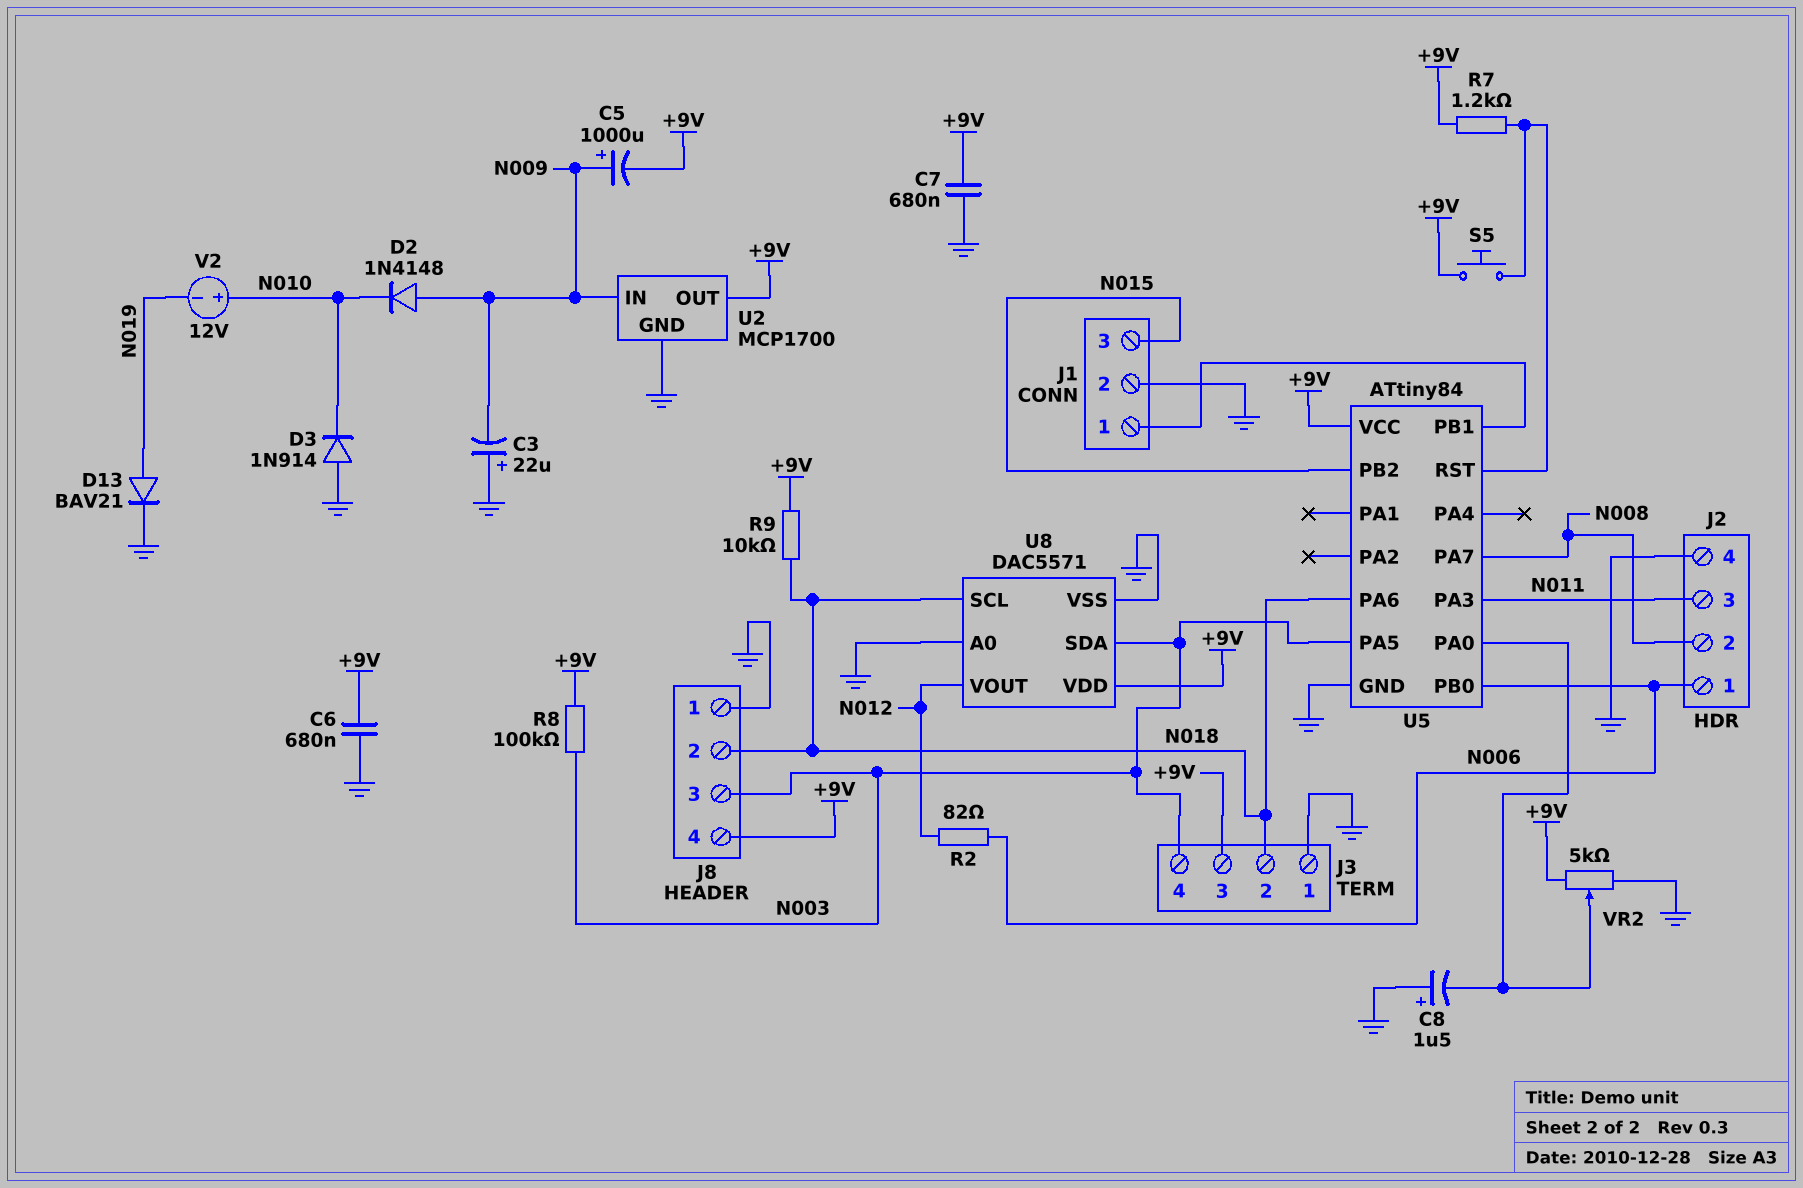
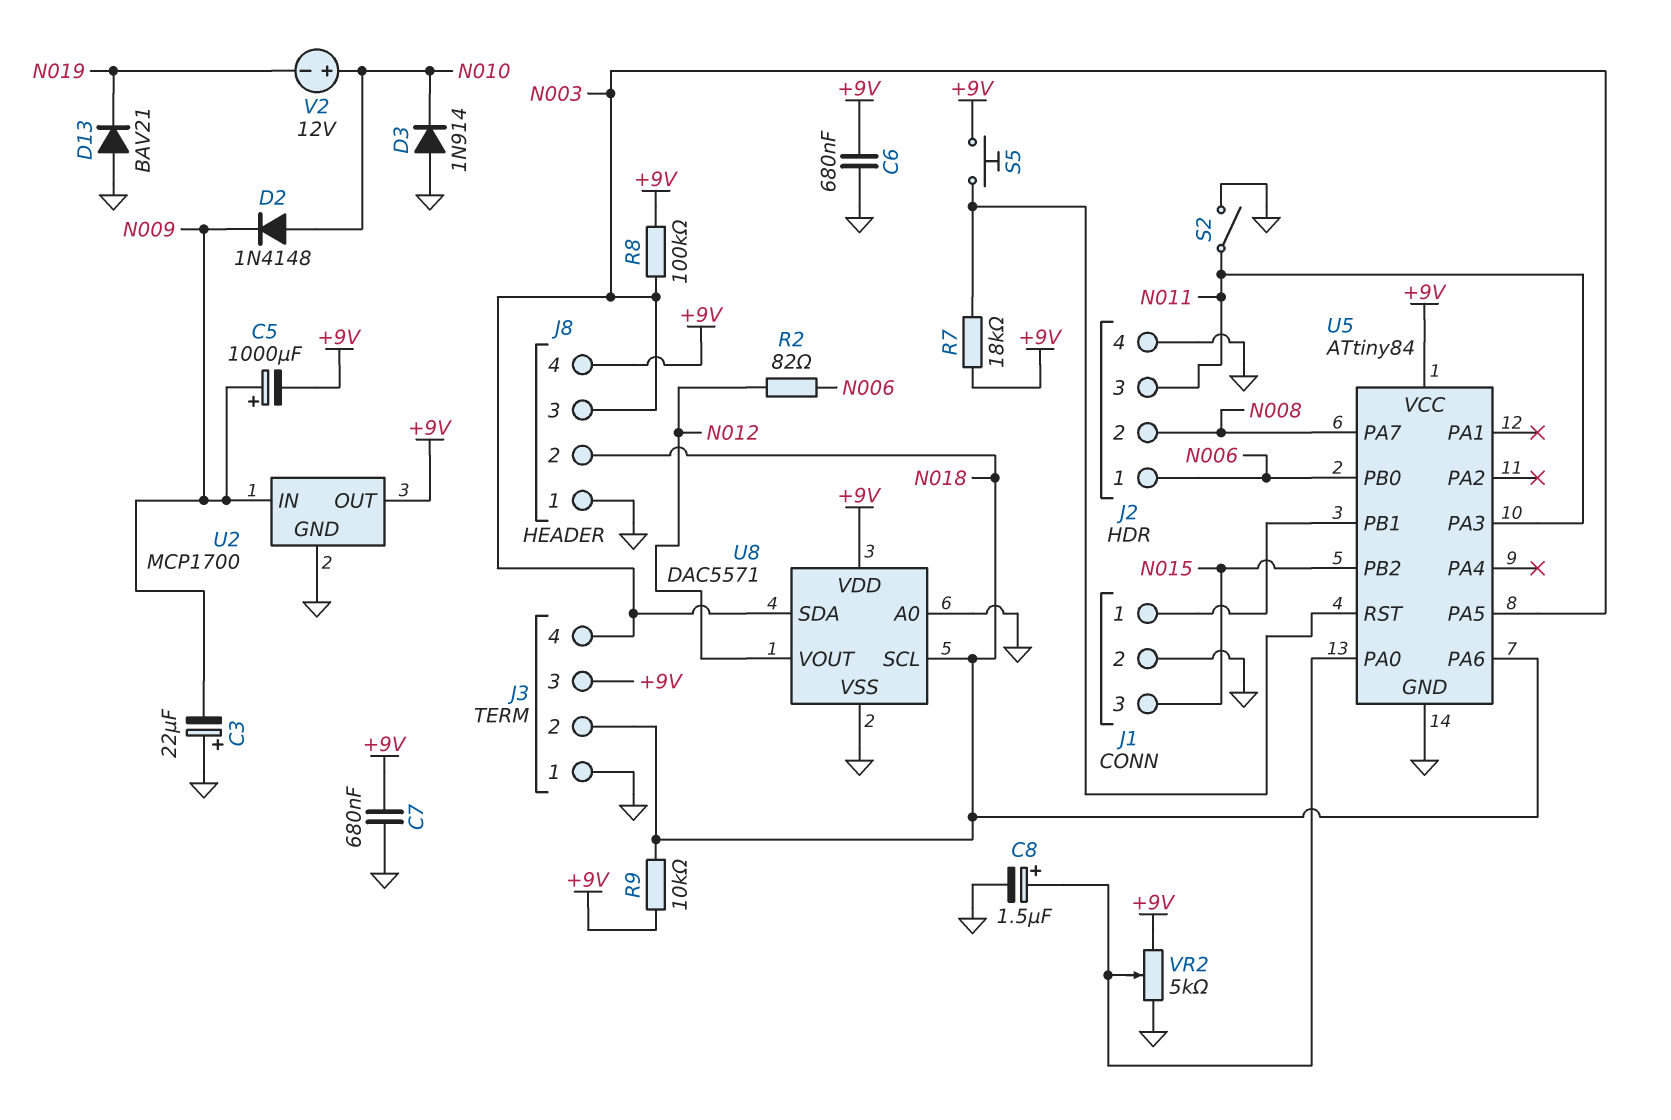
C8: 1.5uF (plus GND, minus U5/PA0) -> 1.5uF (plus U5/PA0, minus GND)
D2: diode 1N4148 (A N009, K N010) -> diode 1N4148 (A N010, K N009)
D13: diode BAV21 (A N019, K GND) -> diode BAV21 (A GND, K N019)
R7: 1.2k (+9V, U5/RST) -> 18k (+9V, U5/RST)
S2: none -> switch (GND, N011)

